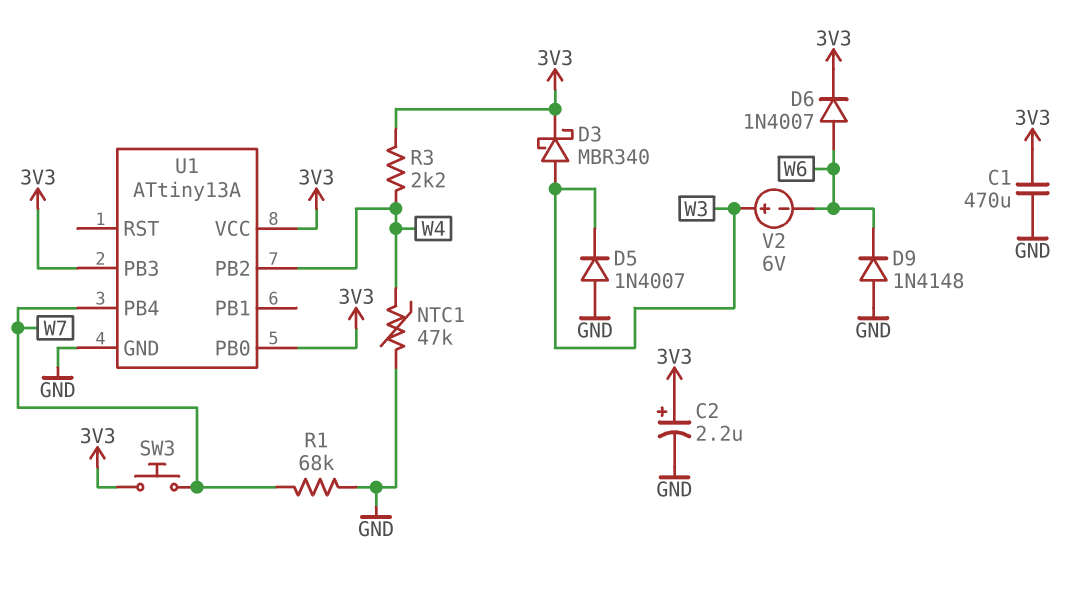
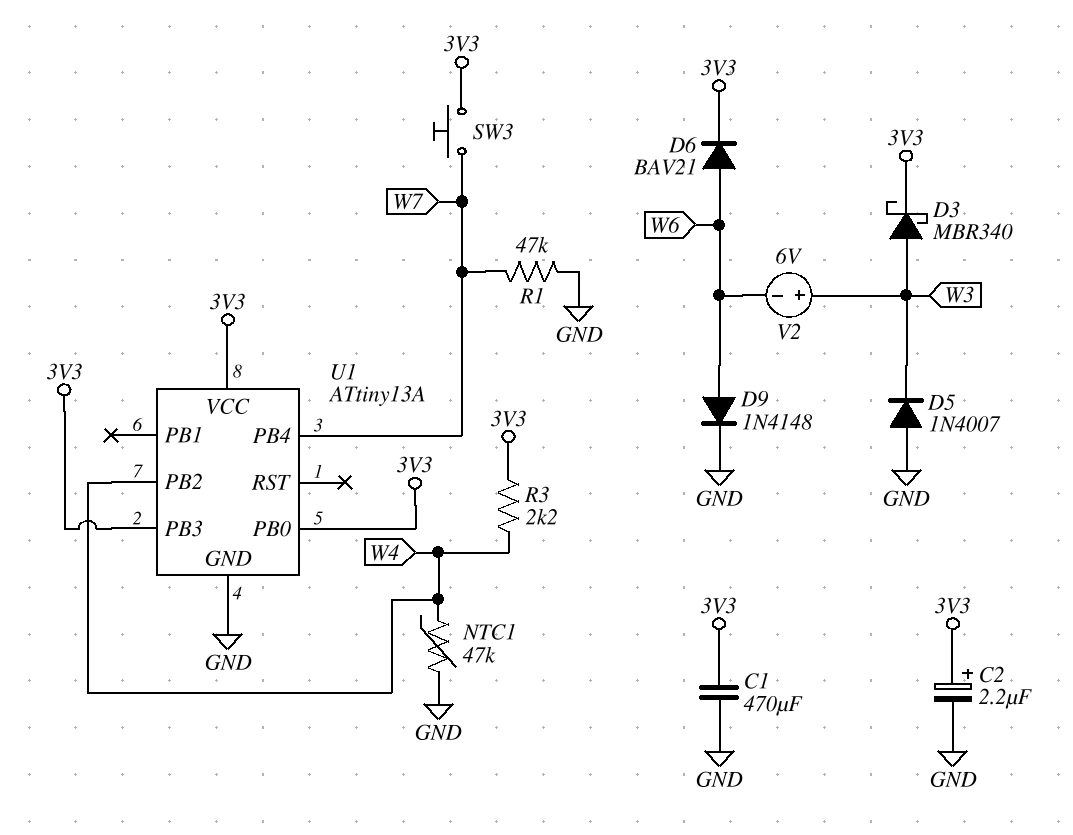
D6: diode 1N4007 (A W6, K 3V3) -> diode BAV21 (A W6, K 3V3)
D9: diode 1N4148 (A GND, K W6) -> diode 1N4148 (A W6, K GND)
R1: 68k (GND, W7) -> 47k (GND, W7)

